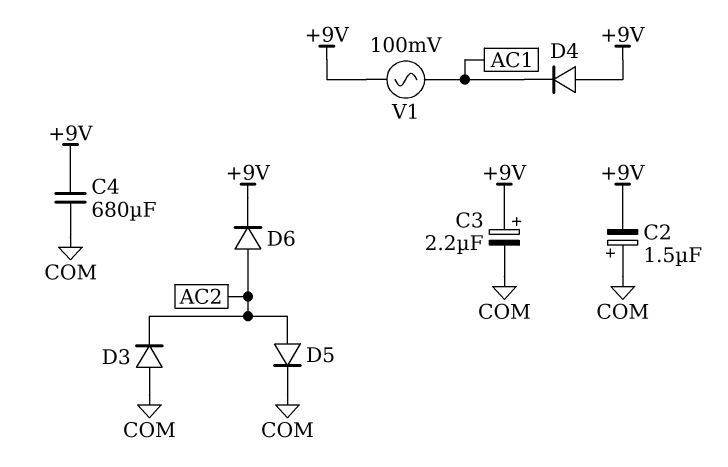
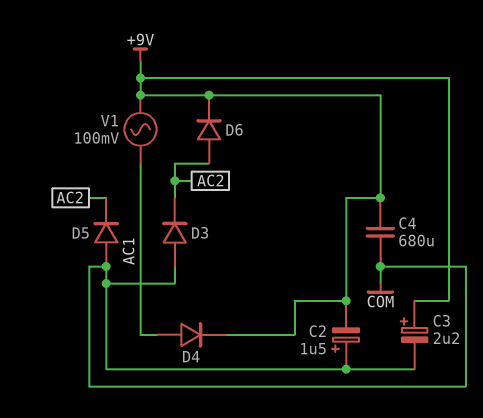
D4: diode (A +9V, K AC1) -> diode (A AC1, K +9V)
D5: diode (A AC2, K COM) -> diode (A COM, K AC2)

